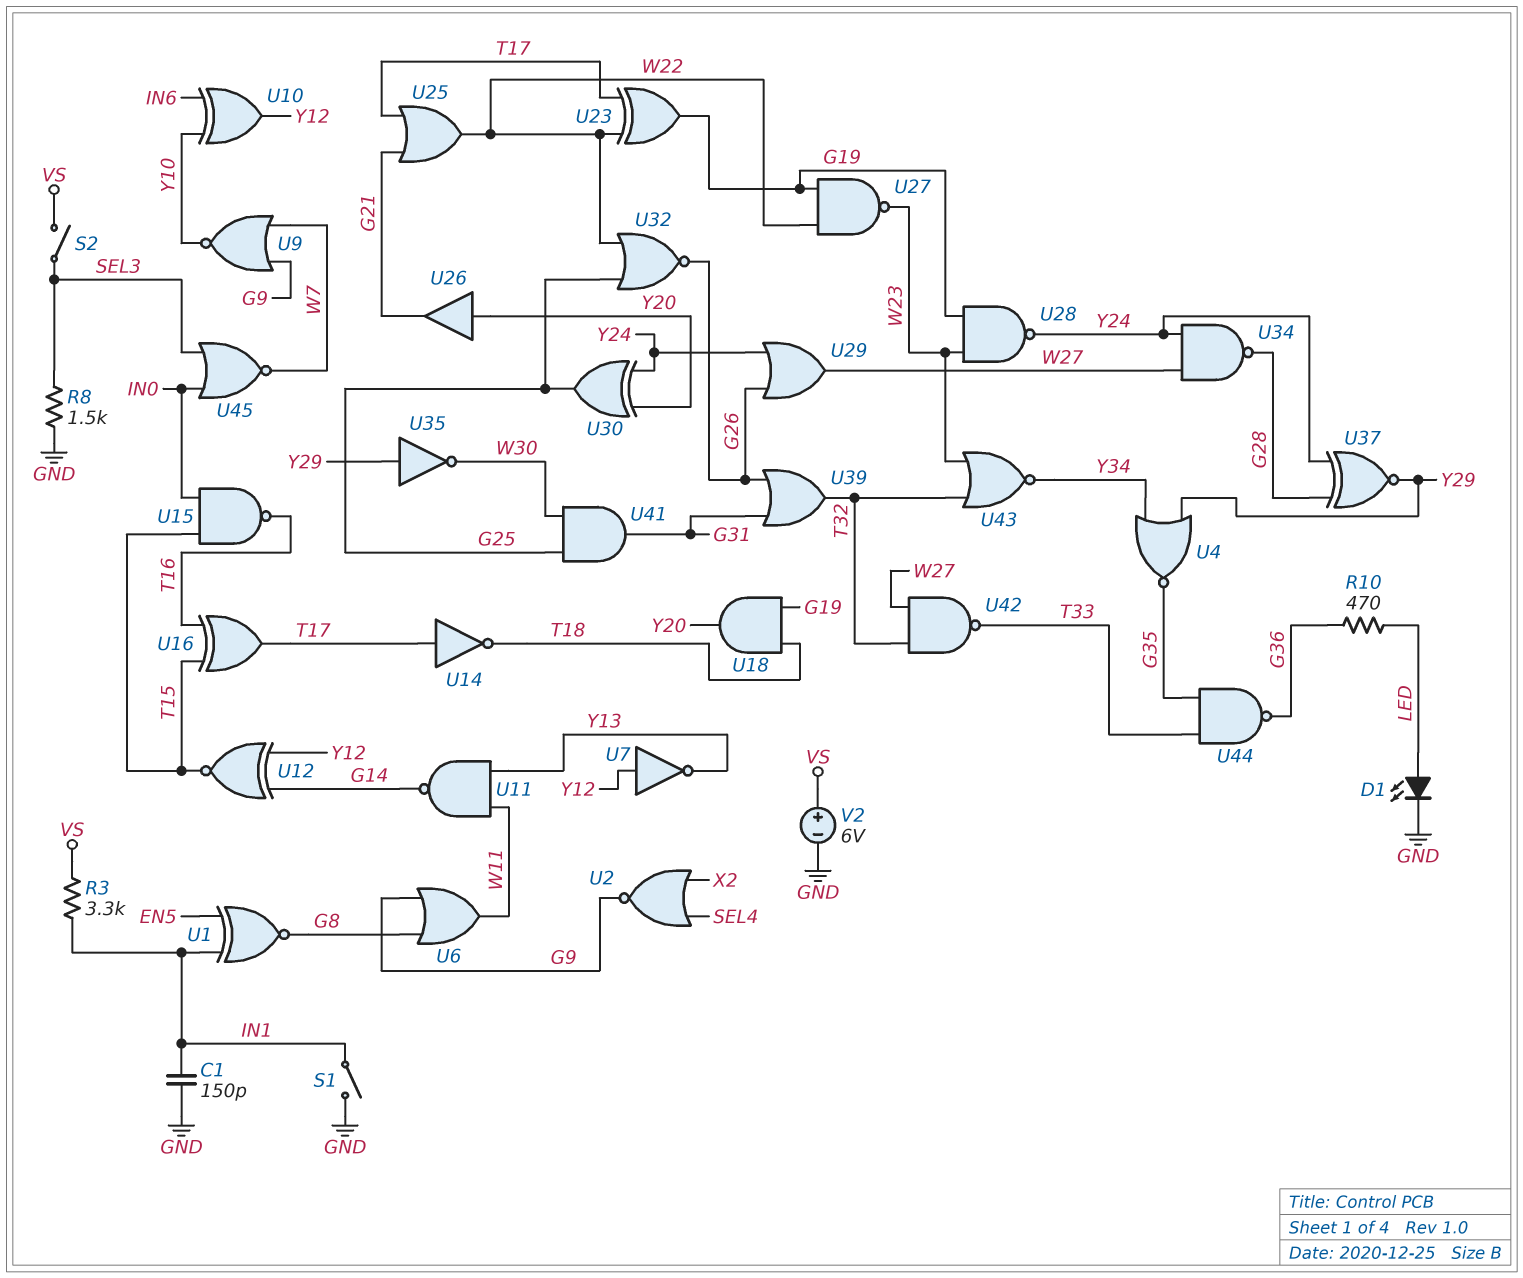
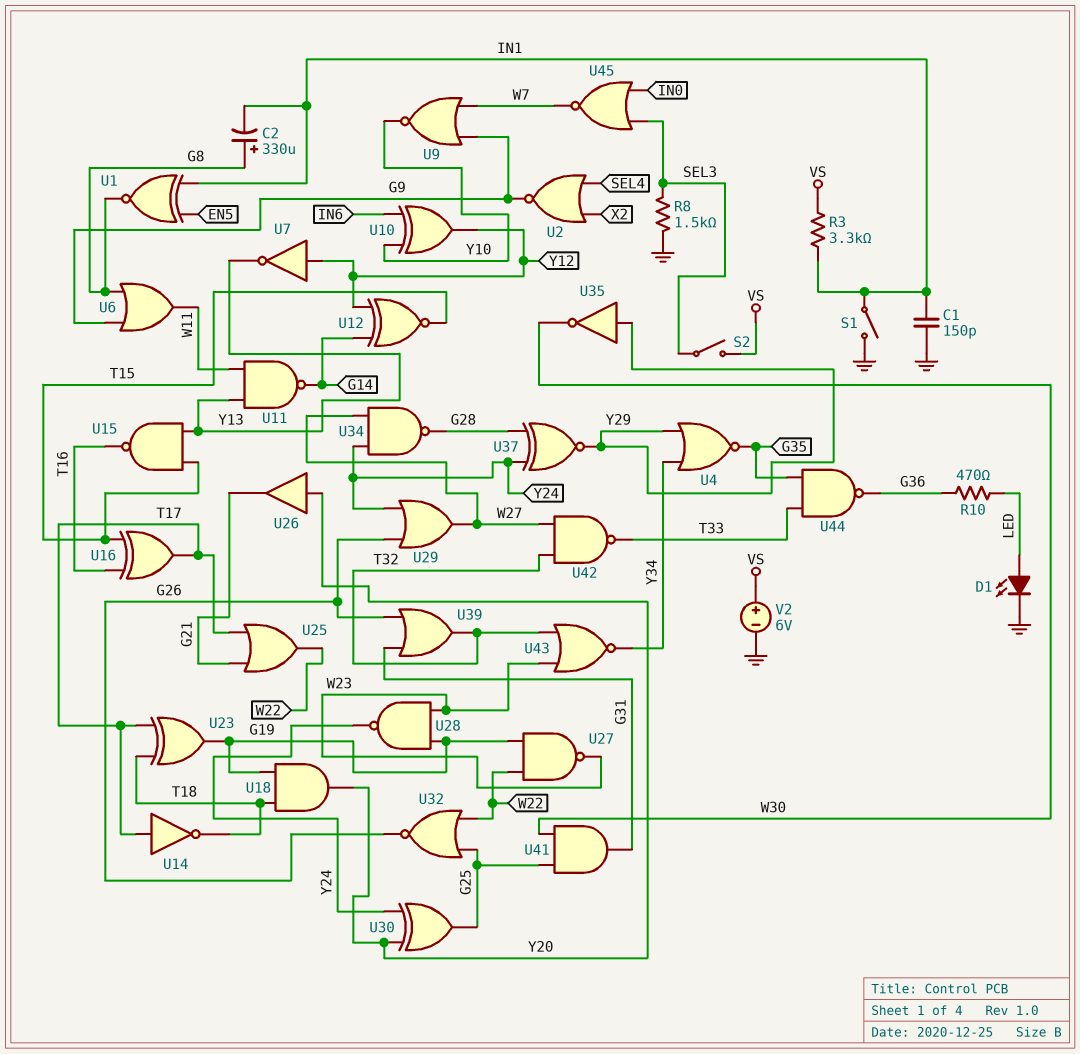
C2: none -> 330uF (plus G8, minus IN1)
U15: NAND (in IN0, in T15, out T16) -> NAND (in T15, in Y13, out T16)
U23: XOR (in T17, in W22, out G19) -> XOR (in T17, in T18, out G19)

